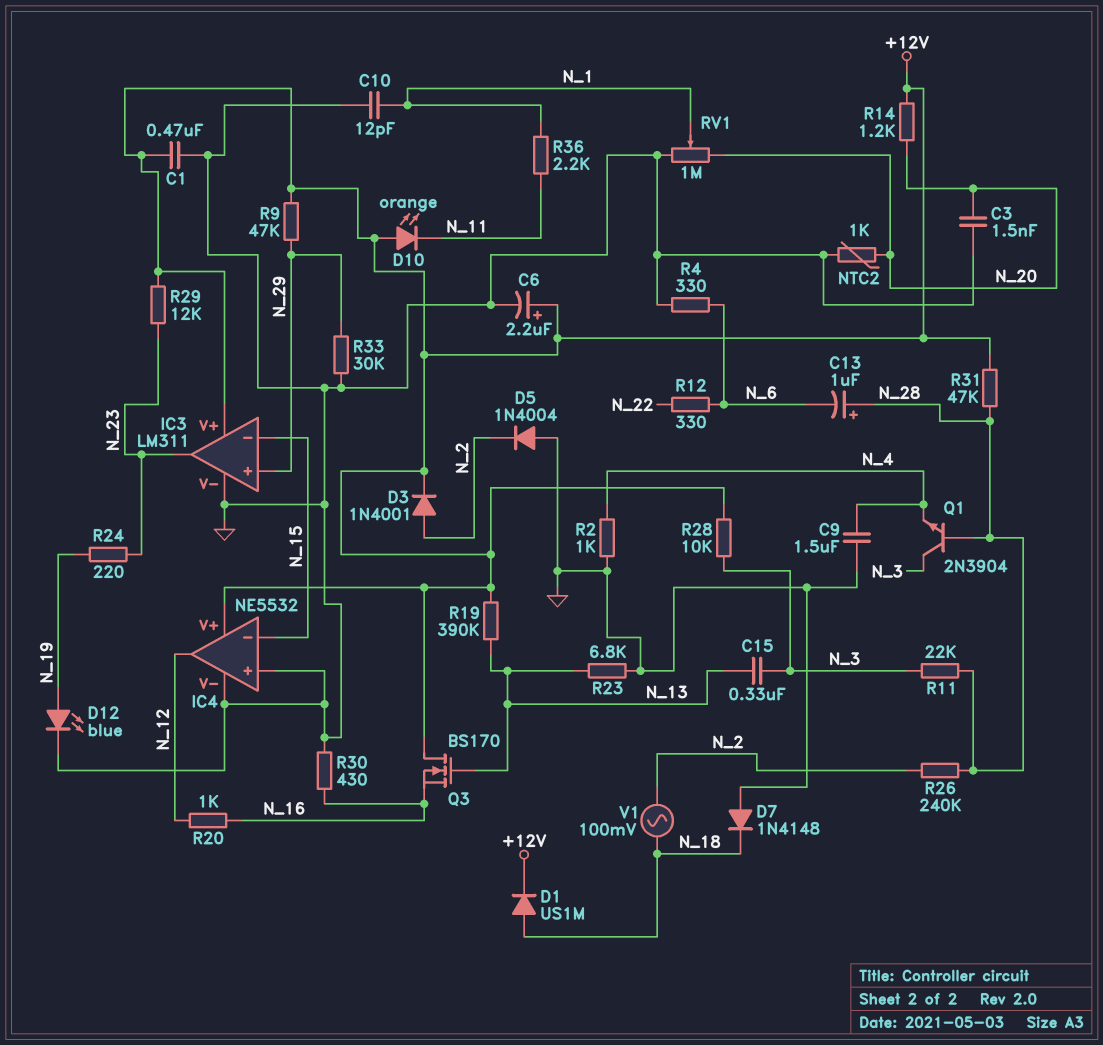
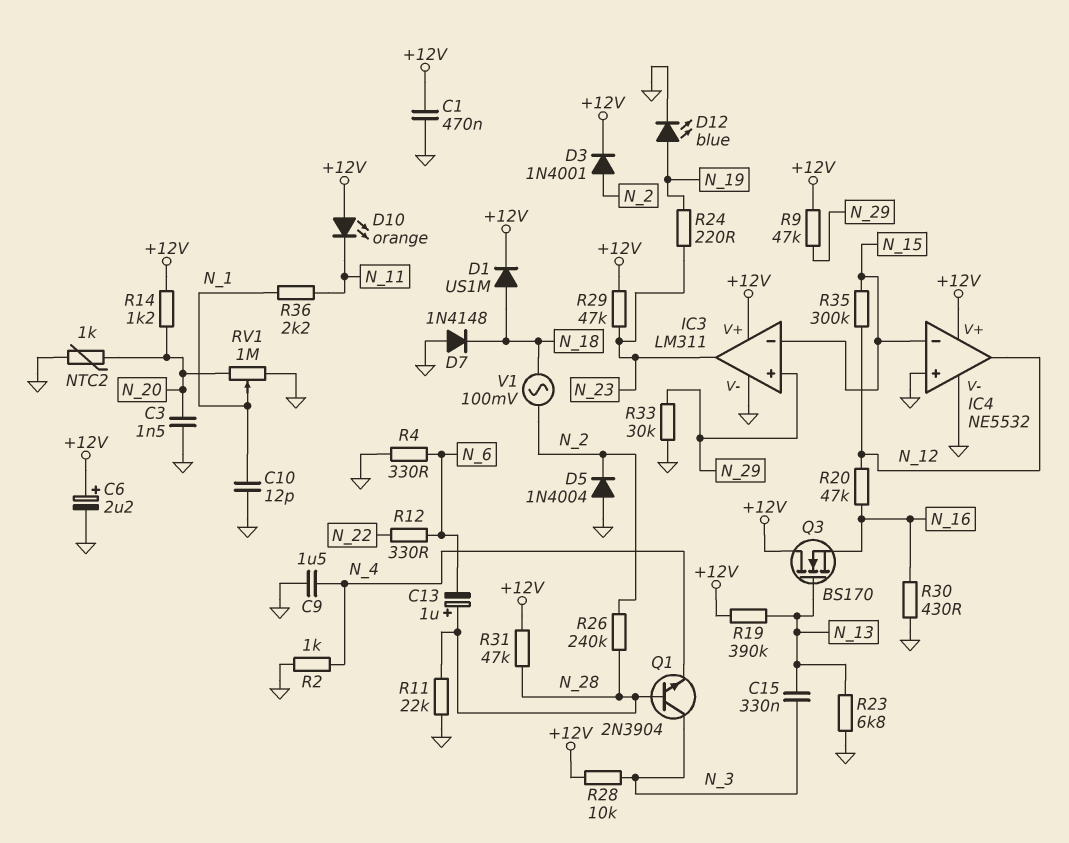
R11: 22k (N_3, N_28) -> 22k (GND, N_28)
R20: 1k (N_12, N_16) -> 47k (N_12, N_16)
R29: 12k (+12V, N_23) -> 47k (+12V, N_23)
R35: none -> 300k (N_12, N_15)

